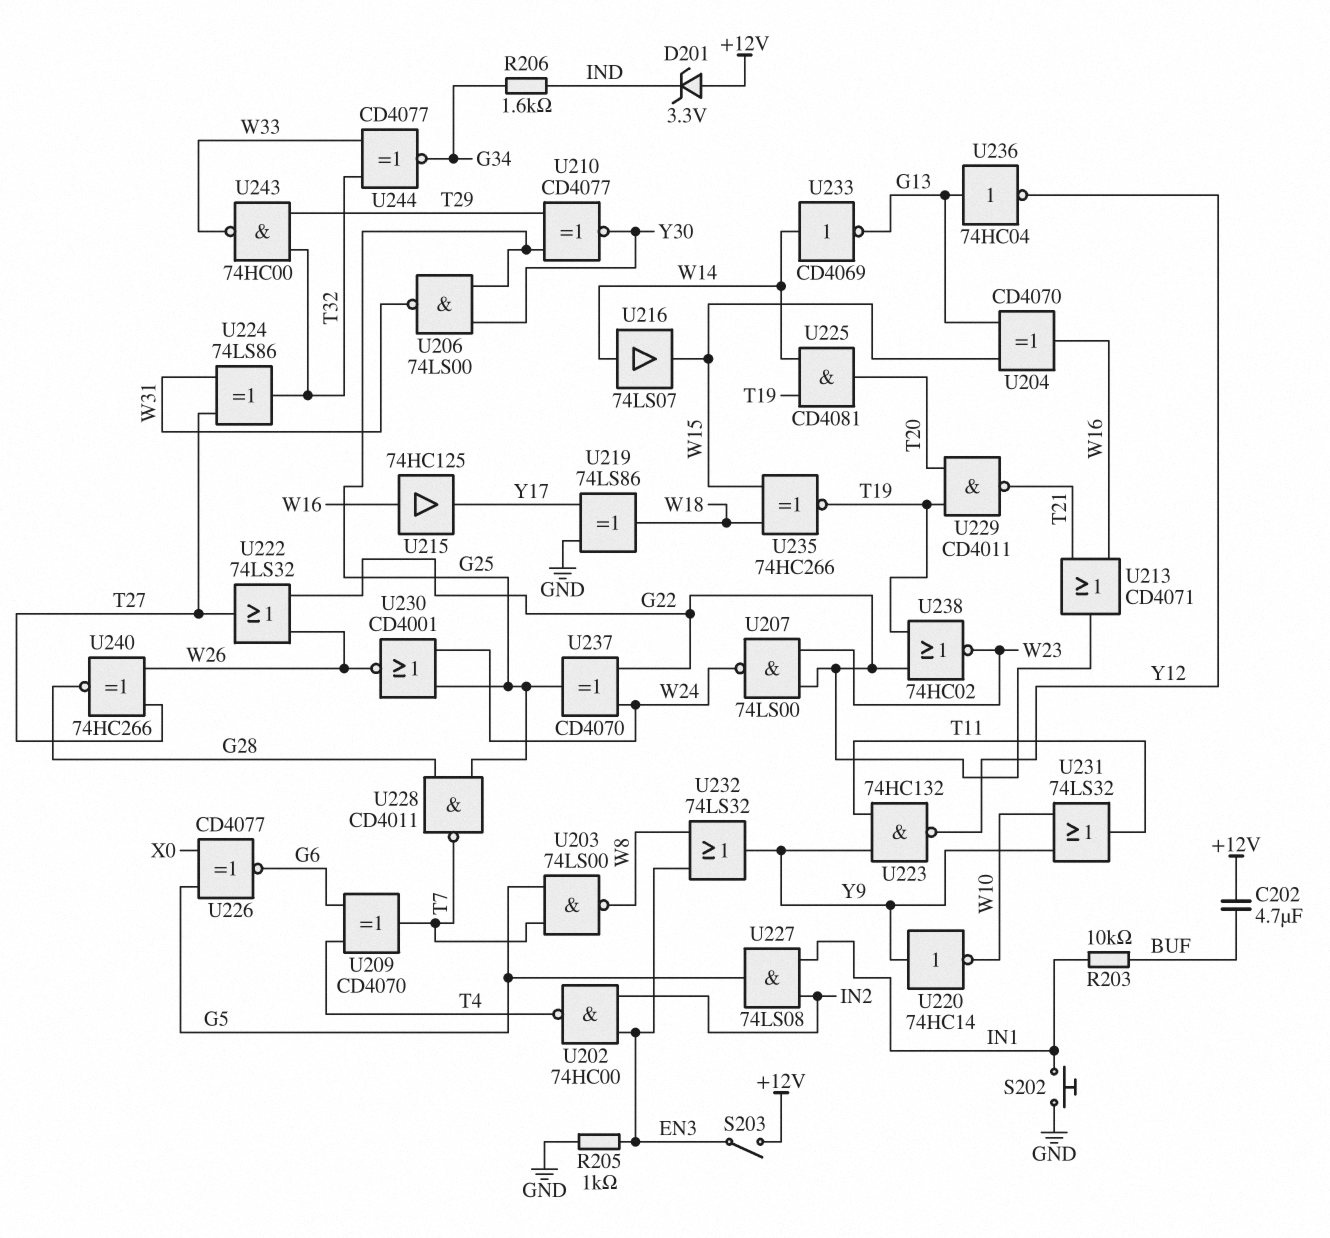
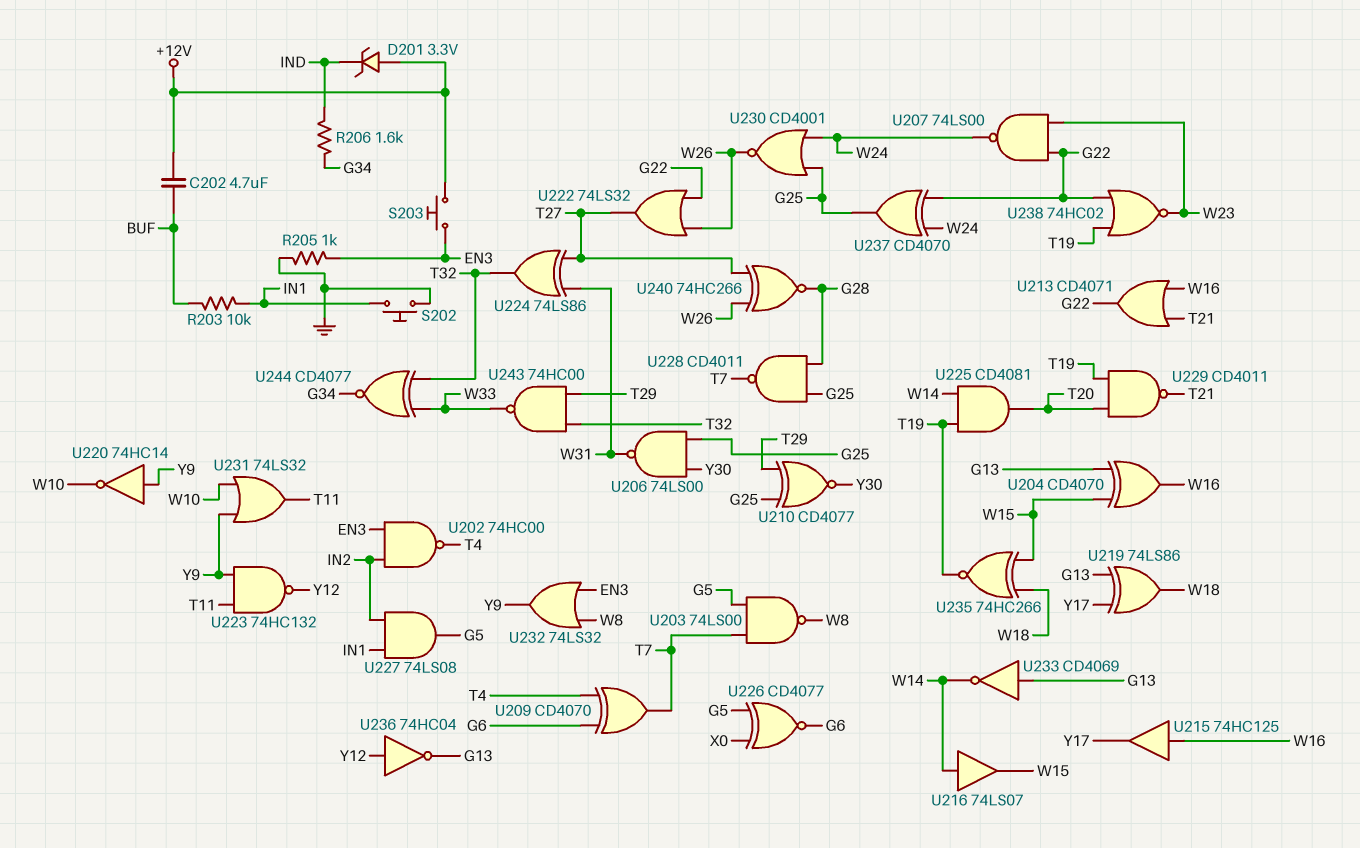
S203: switch (+12V, EN3) -> button (+12V, EN3)
U219: XOR 74LS86 (in GND, in Y17, out W18) -> XOR 74LS86 (in G13, in Y17, out W18)
U233: NOT CD4069 (in W14, out G13) -> NOT CD4069 (in G13, out W14)
U236: NOT 74HC04 (in G13, out Y12) -> NOT 74HC04 (in Y12, out G13)

